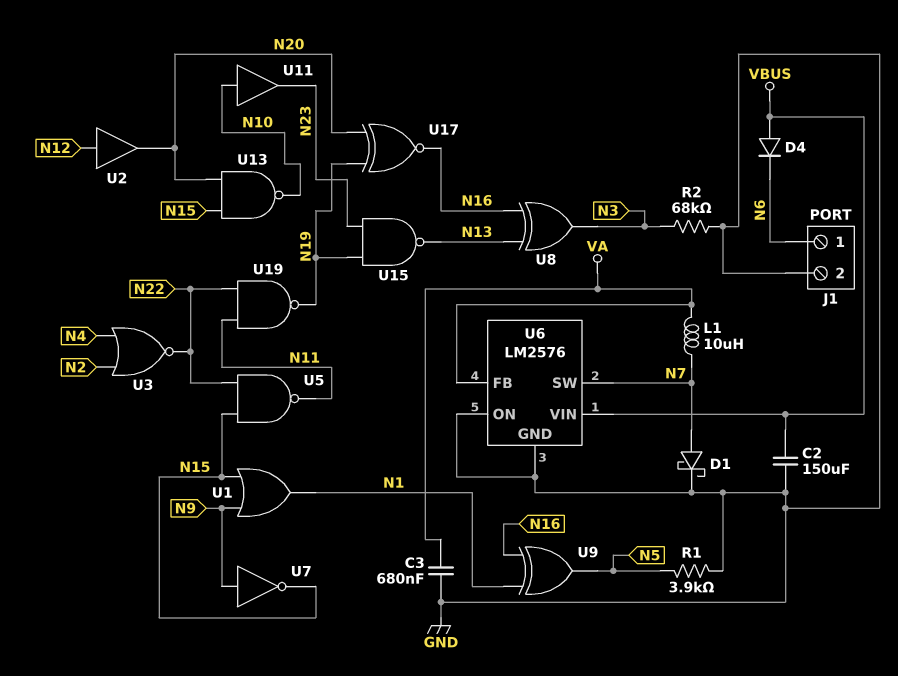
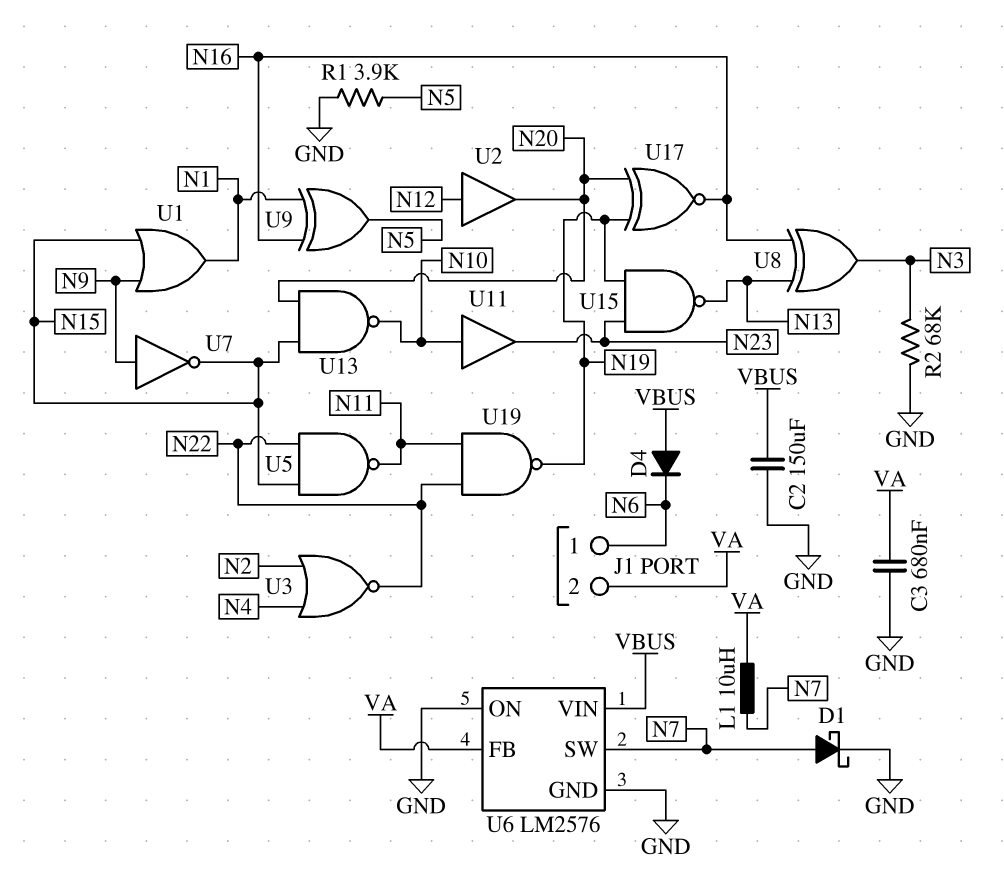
J1 pin 2: GND -> VA

